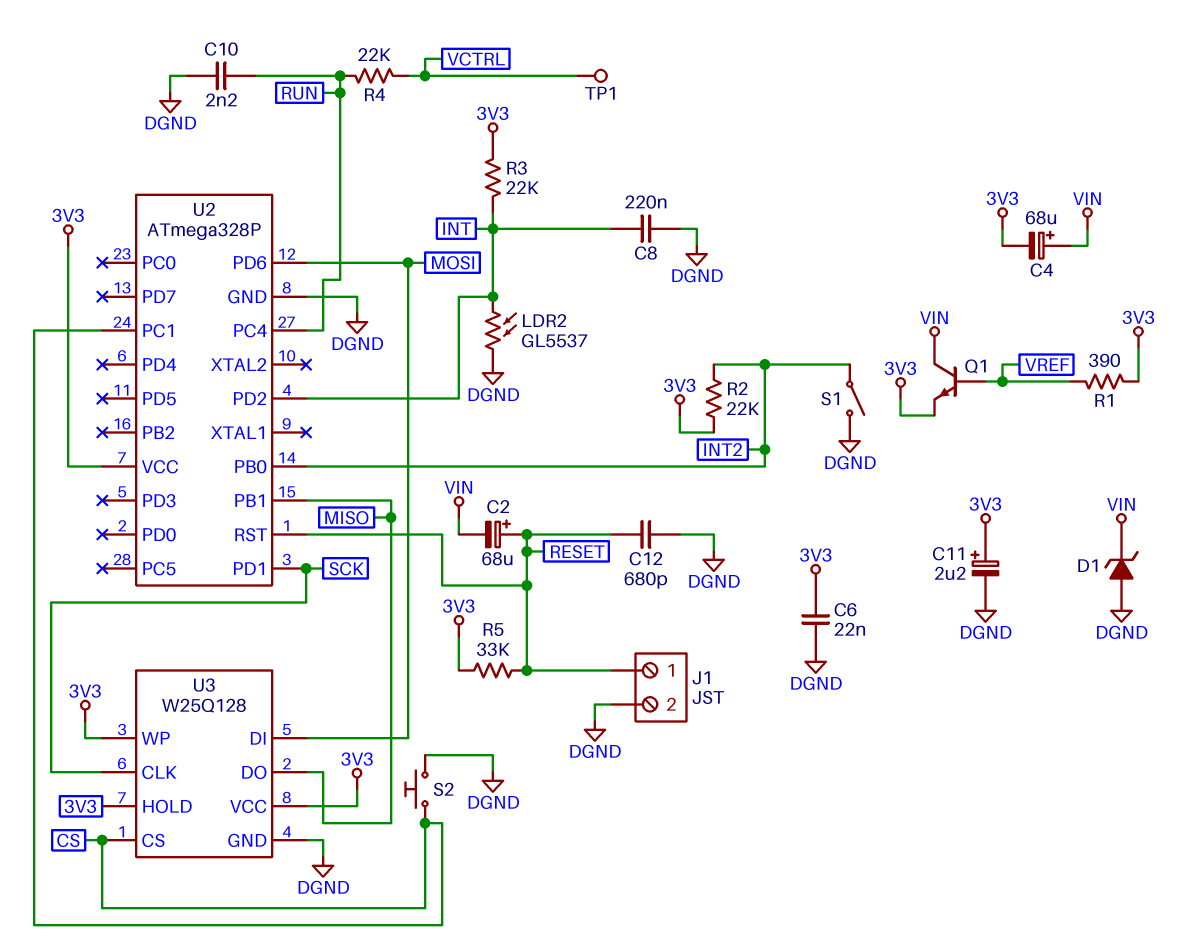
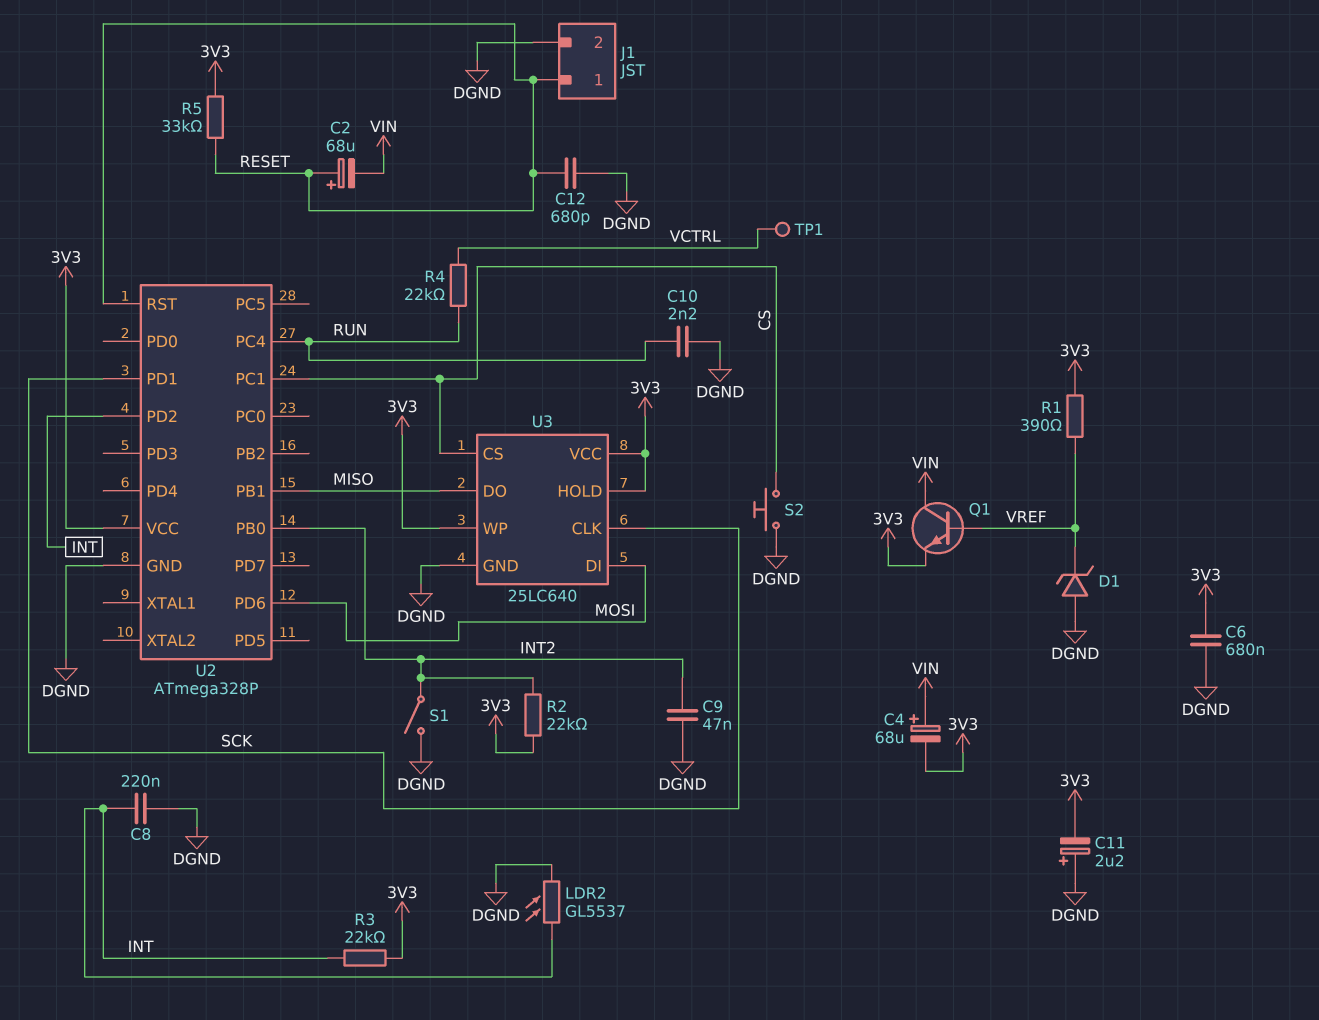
C6: 22nF (3V3, DGND) -> 680nF (3V3, DGND)
C9: none -> 47nF (DGND, INT2)
C11: 2.2uF (plus 3V3, minus DGND) -> 2.2uF (plus DGND, minus 3V3)
D1: zener (A DGND, K VIN) -> zener (A DGND, K VREF)
U3: W25Q128 -> 25LC640

